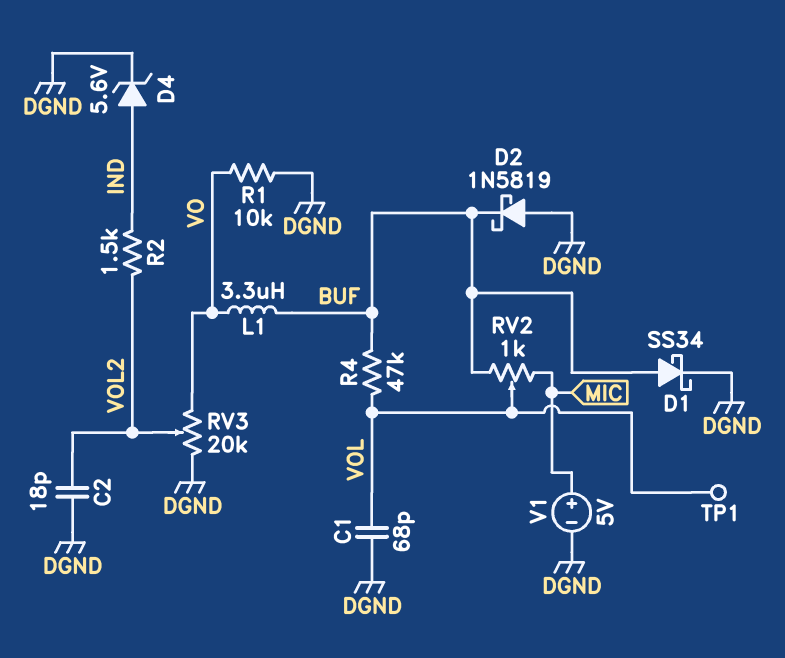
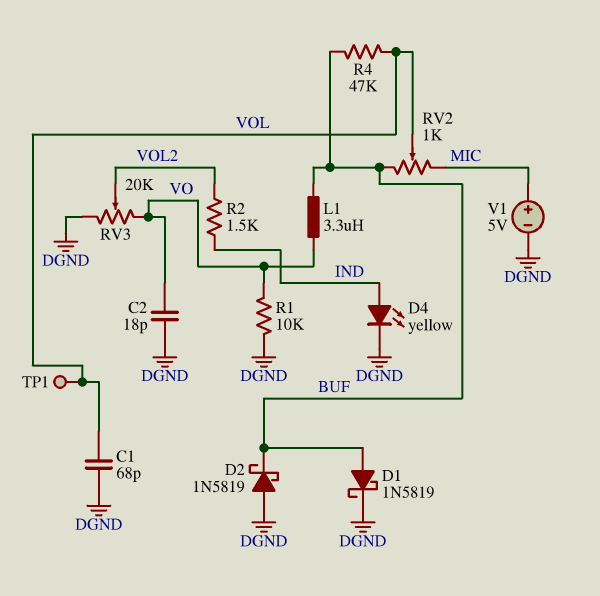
C2: 18pF (DGND, VOL2) -> 18pF (DGND, VO)
D1: schottky SS34 (A BUF, K DGND) -> schottky 1N5819 (A BUF, K DGND)
D4: zener 5.6V (A IND, K DGND) -> LED yellow (A IND, K DGND)

